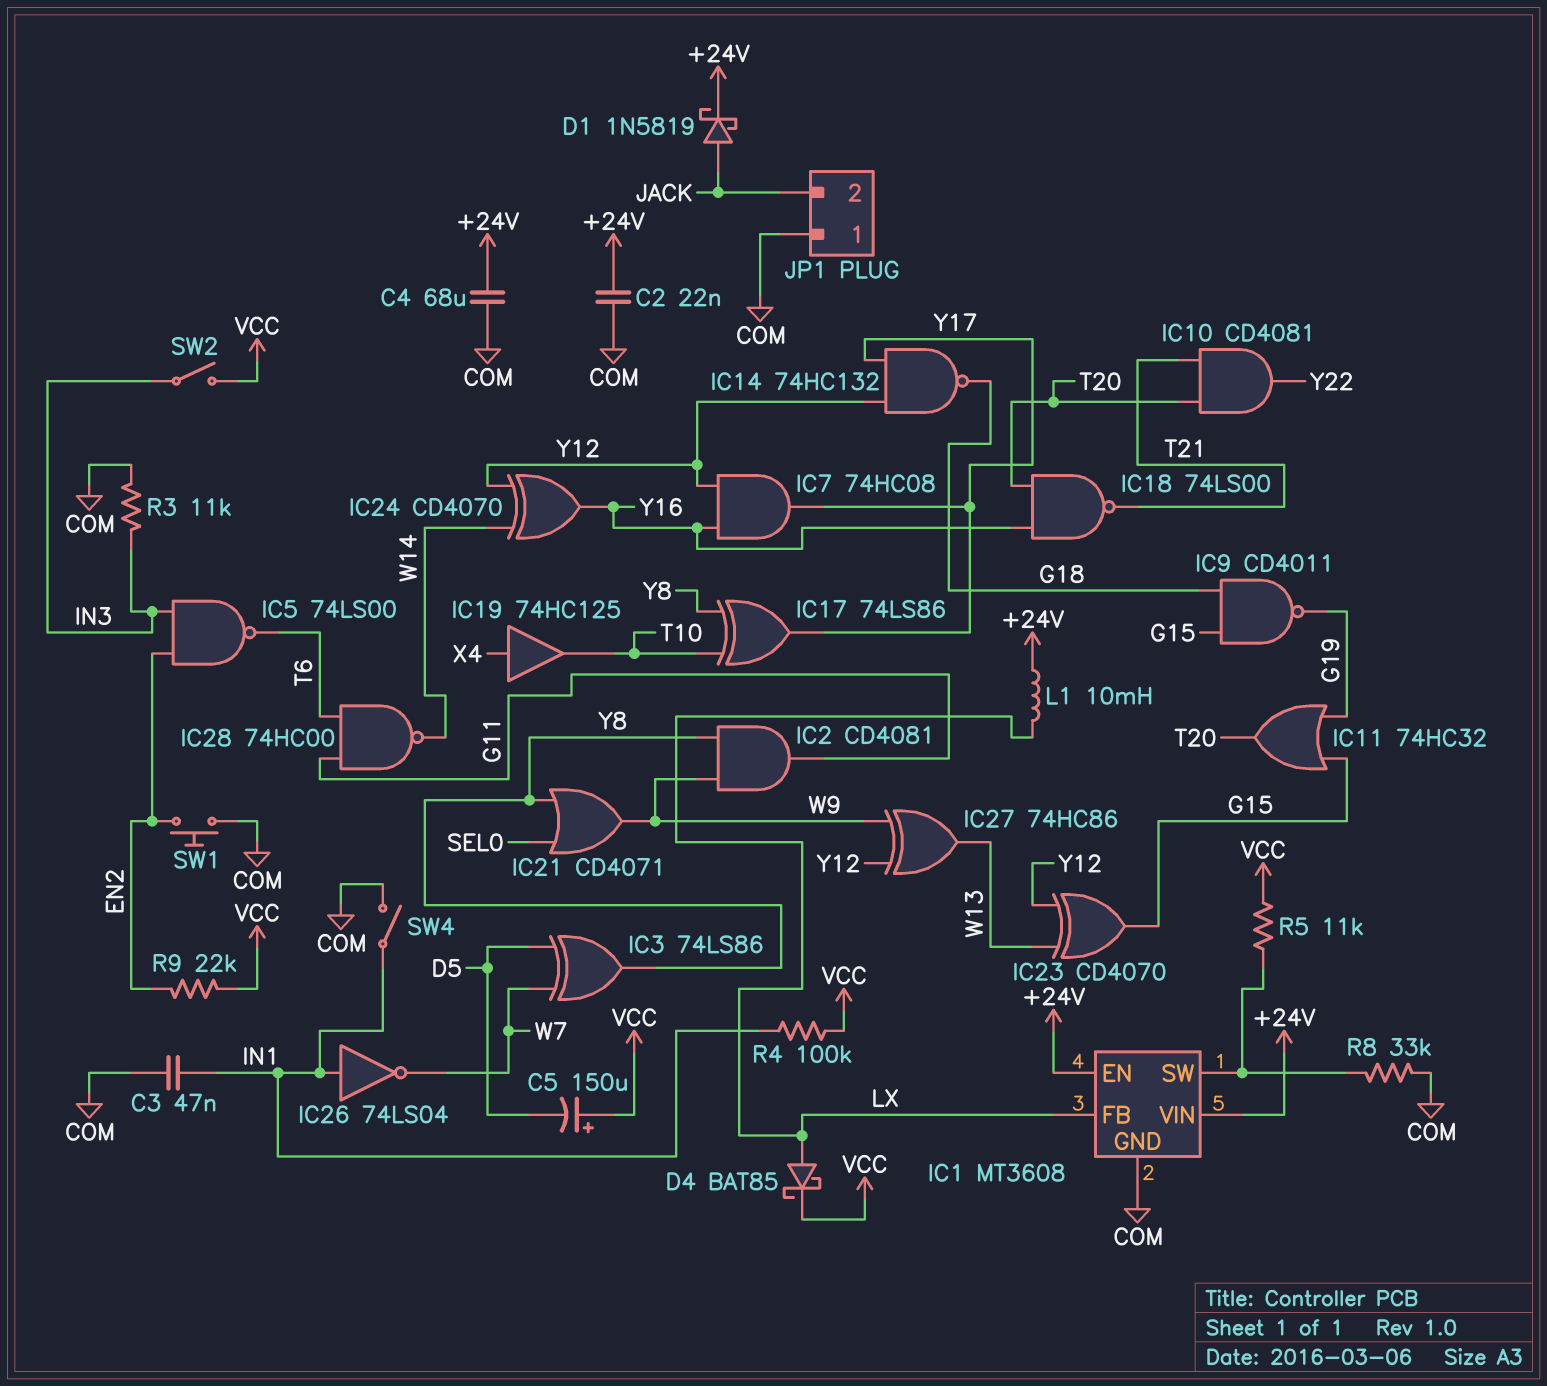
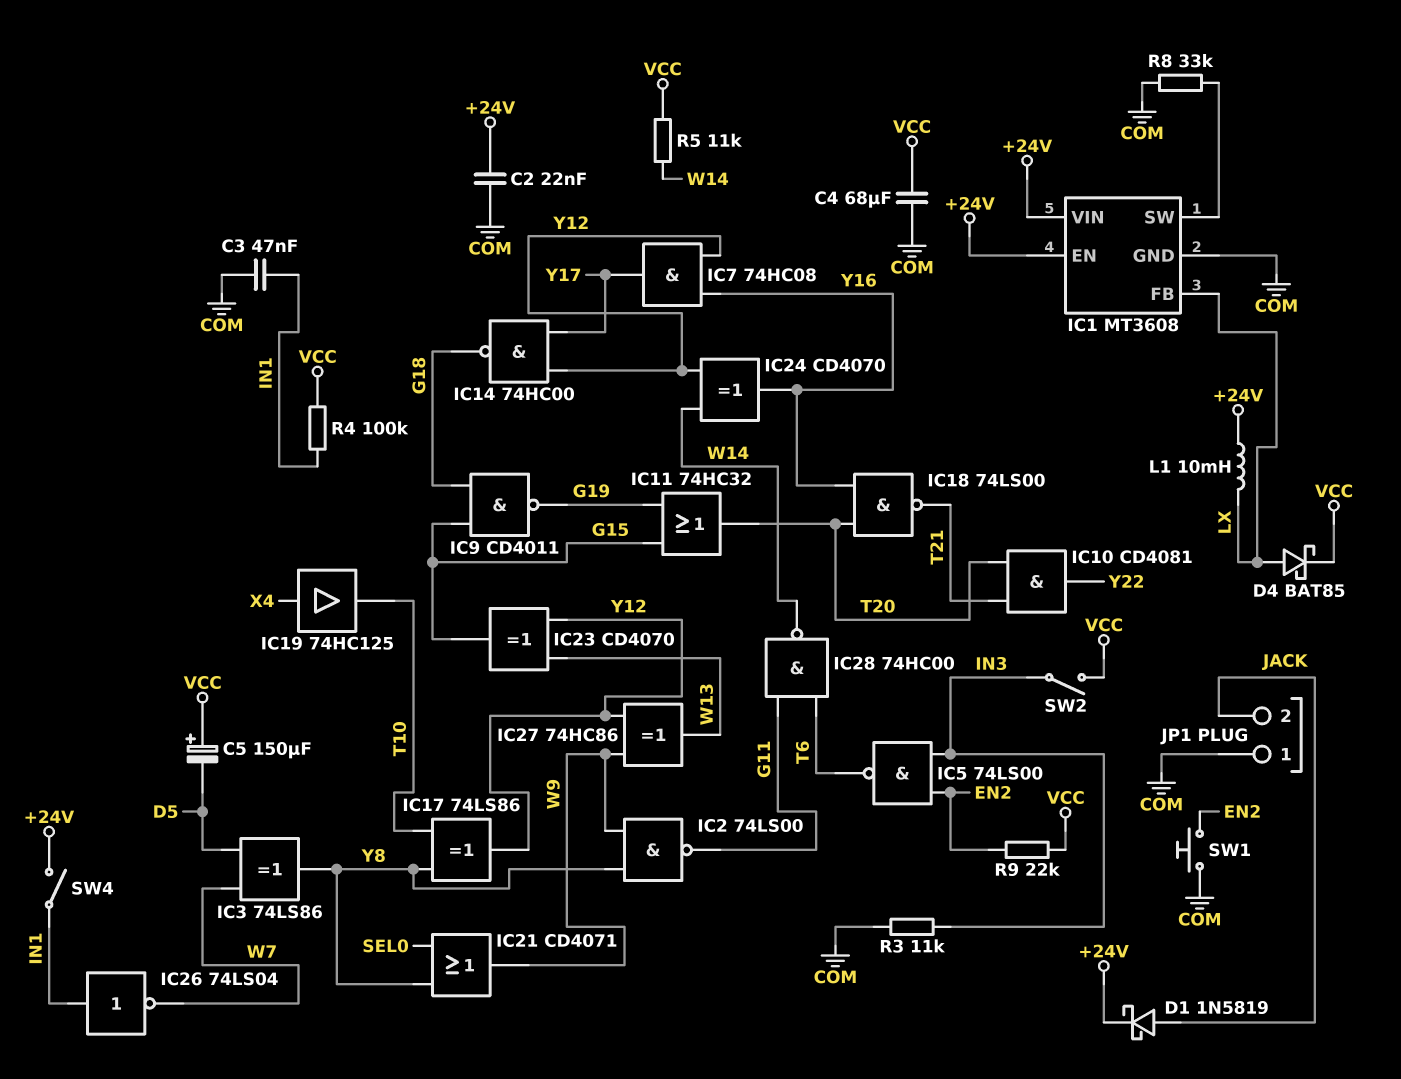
C4: 68uF (+24V, COM) -> 68uF (COM, VCC)
IC2: AND CD4081 (in W9, in Y8, out G11) -> NAND 74LS00 (in W9, in Y8, out G11)
IC14: NAND 74HC132 (in Y12, in Y17, out G18) -> NAND 74HC00 (in Y12, in Y17, out G18)
IC17: XOR 74LS86 (in T10, in Y8, out Y17) -> XOR 74LS86 (in T10, in Y8, out Y12)
R5: 11k (IC1/SW, VCC) -> 11k (VCC, W14)
SW4: switch (COM, IN1) -> switch (+24V, IN1)

